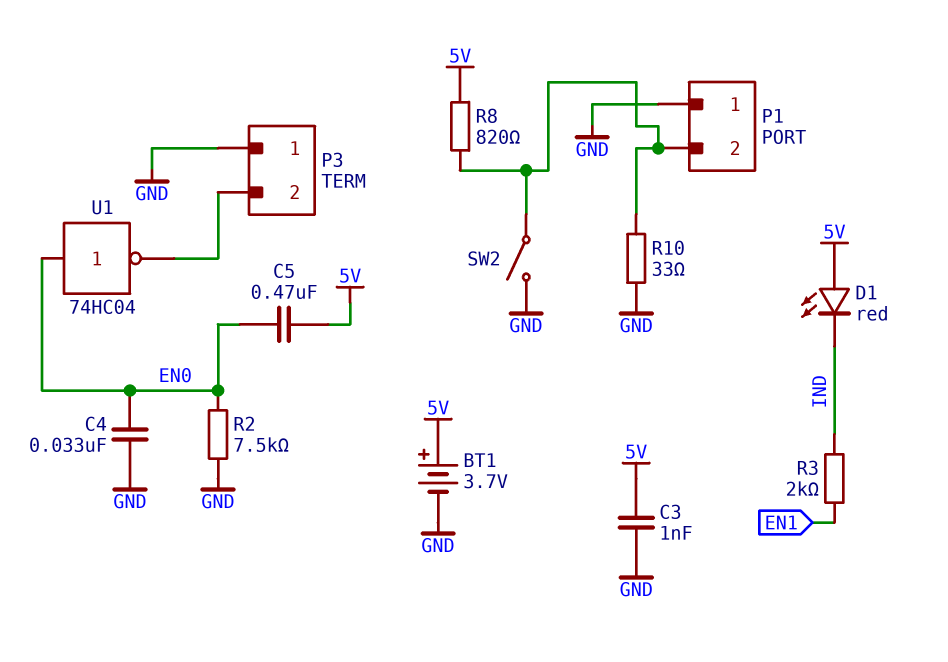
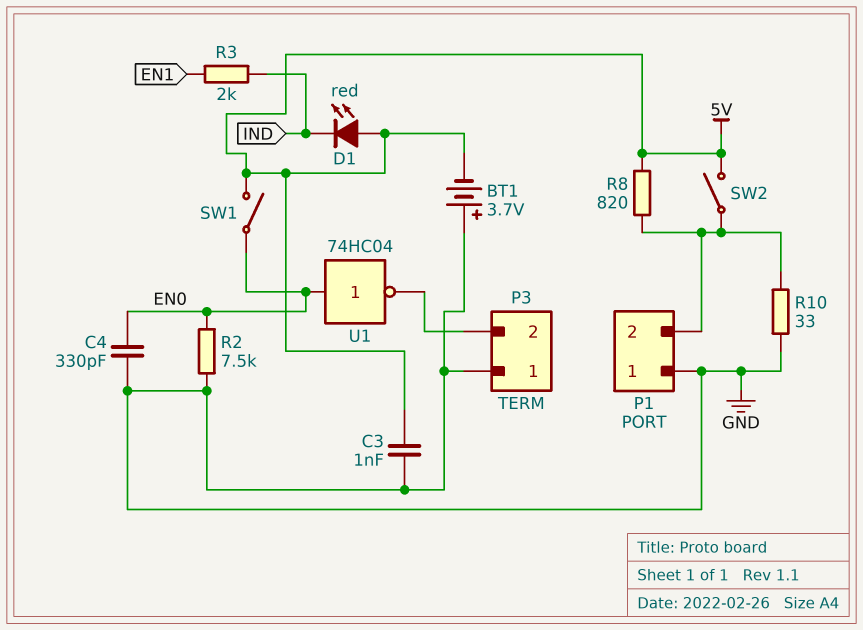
BT1: 3.7V (plus 5V, minus GND) -> 3.7V (plus GND, minus 5V)
C4: 33nF (EN0, GND) -> 330pF (EN0, GND)
C5: 470nF (5V, EN0) -> none
SW1: none -> switch (5V, EN0)
SW2: switch (GND, P1/2) -> switch (5V, P1/2)

